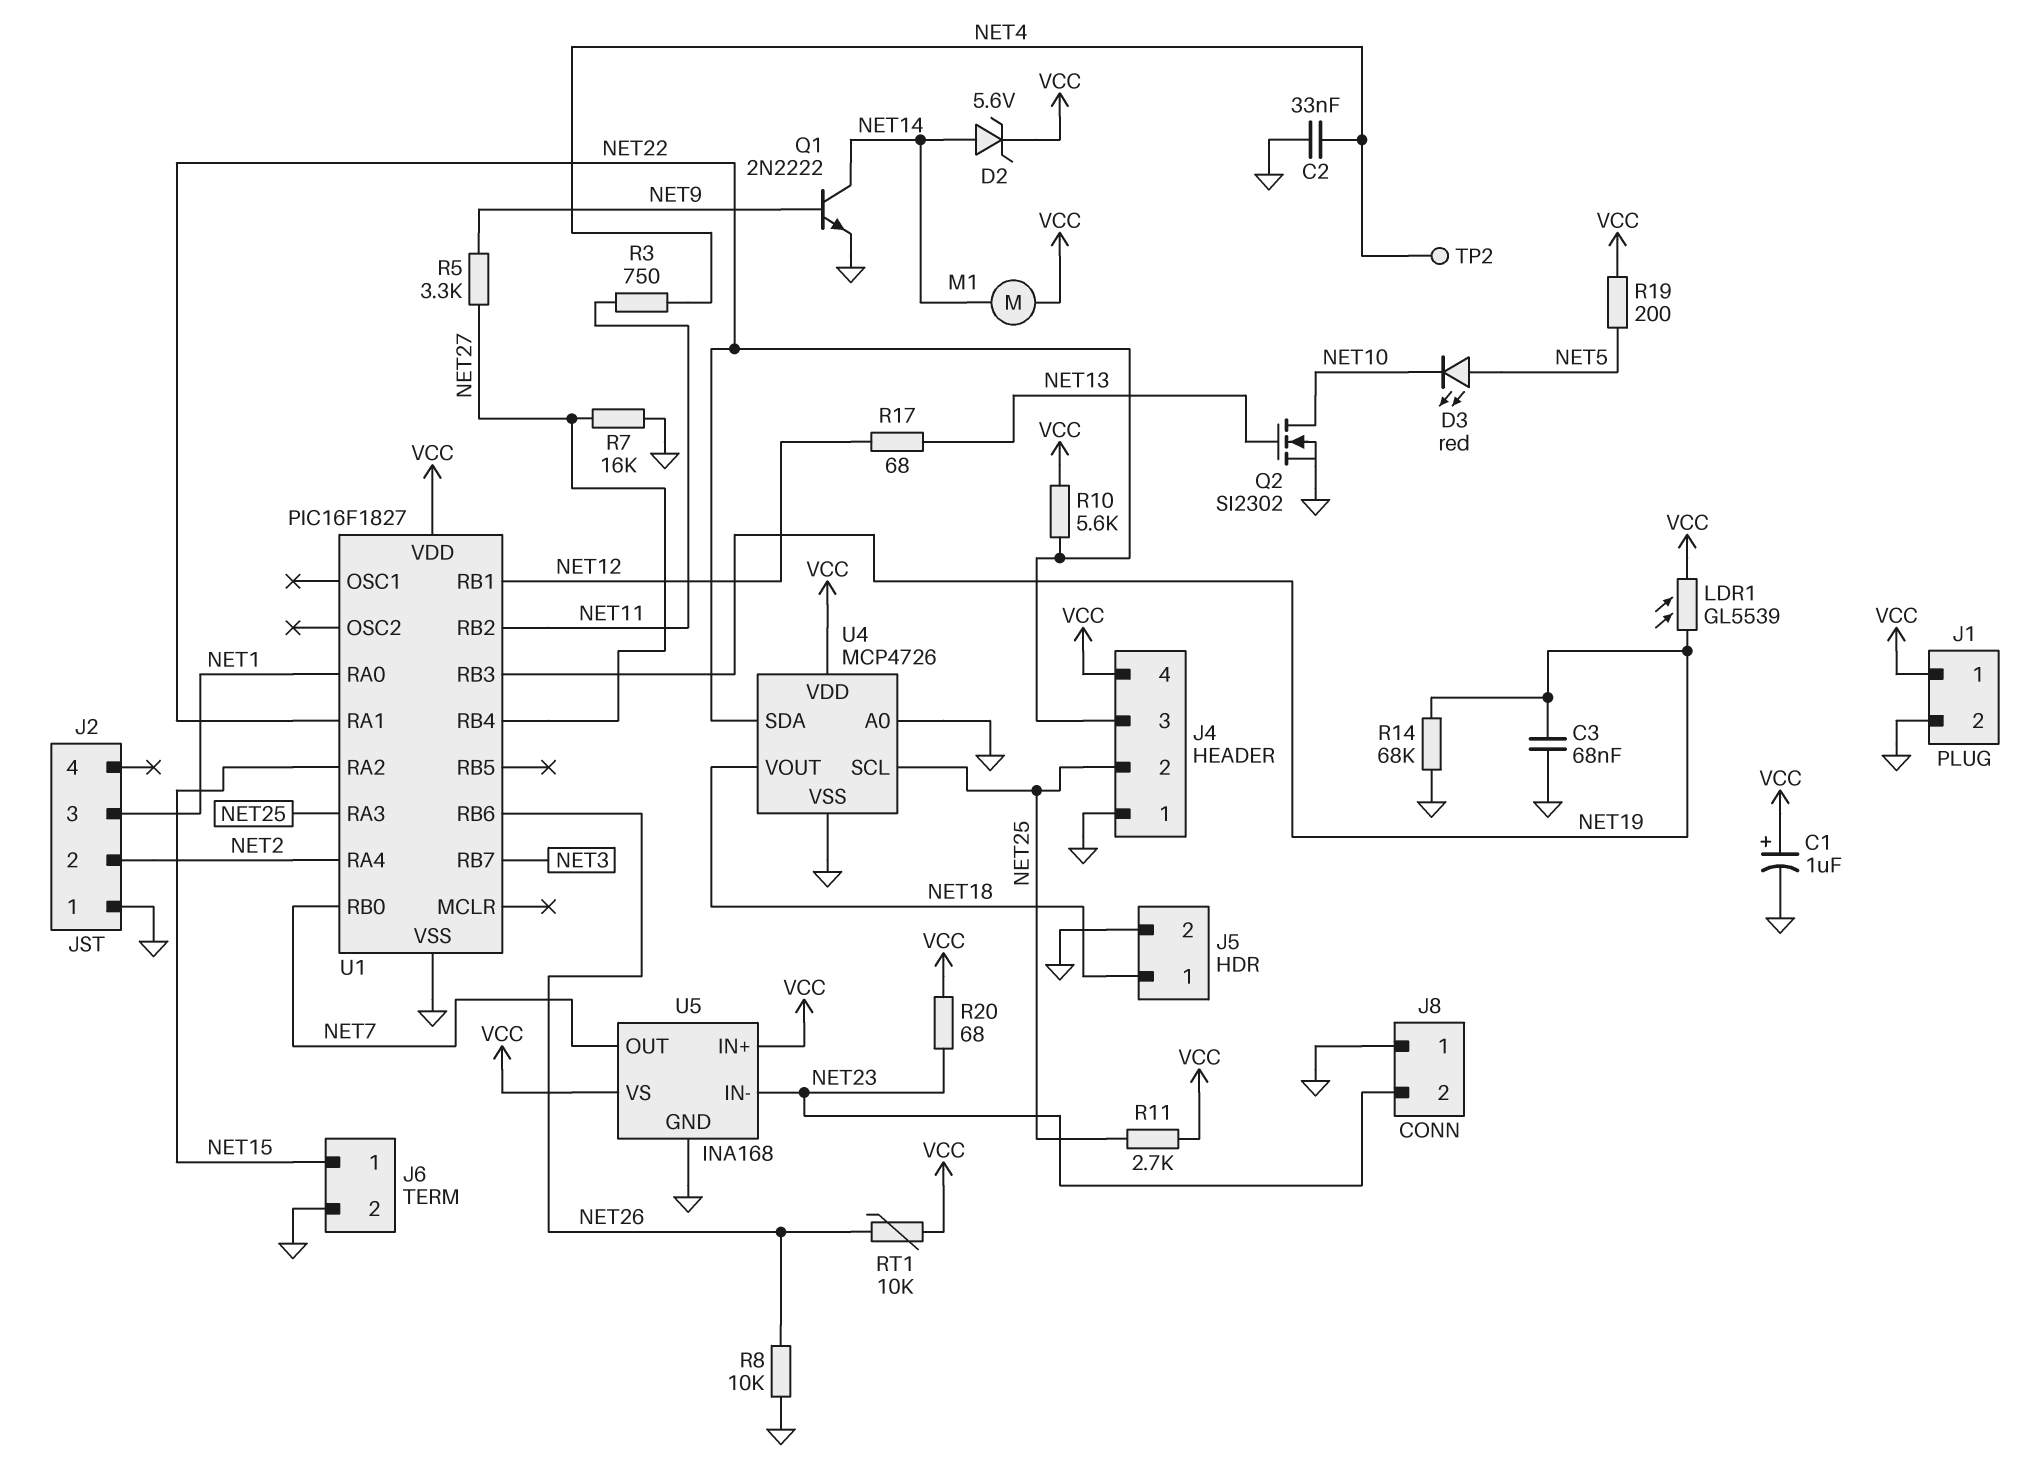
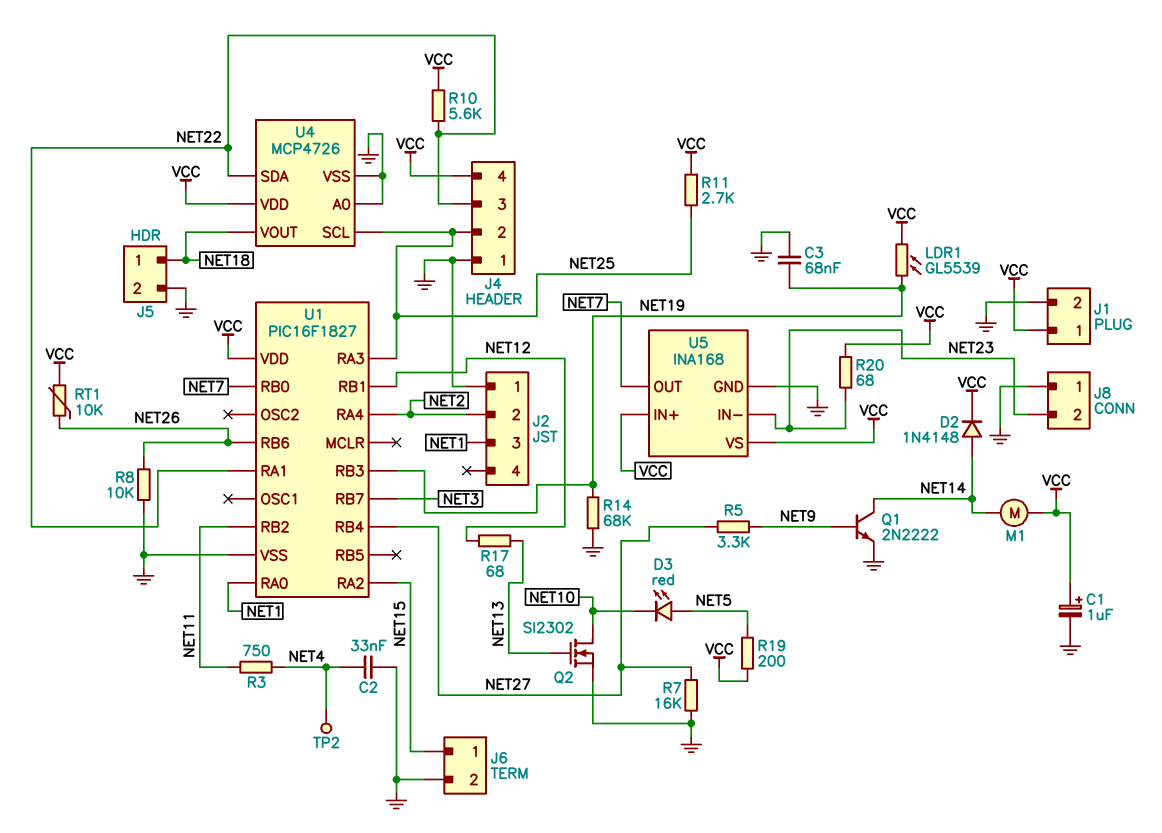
D2: zener 5.6V (A NET14, K VCC) -> diode 1N4148 (A NET14, K VCC)

